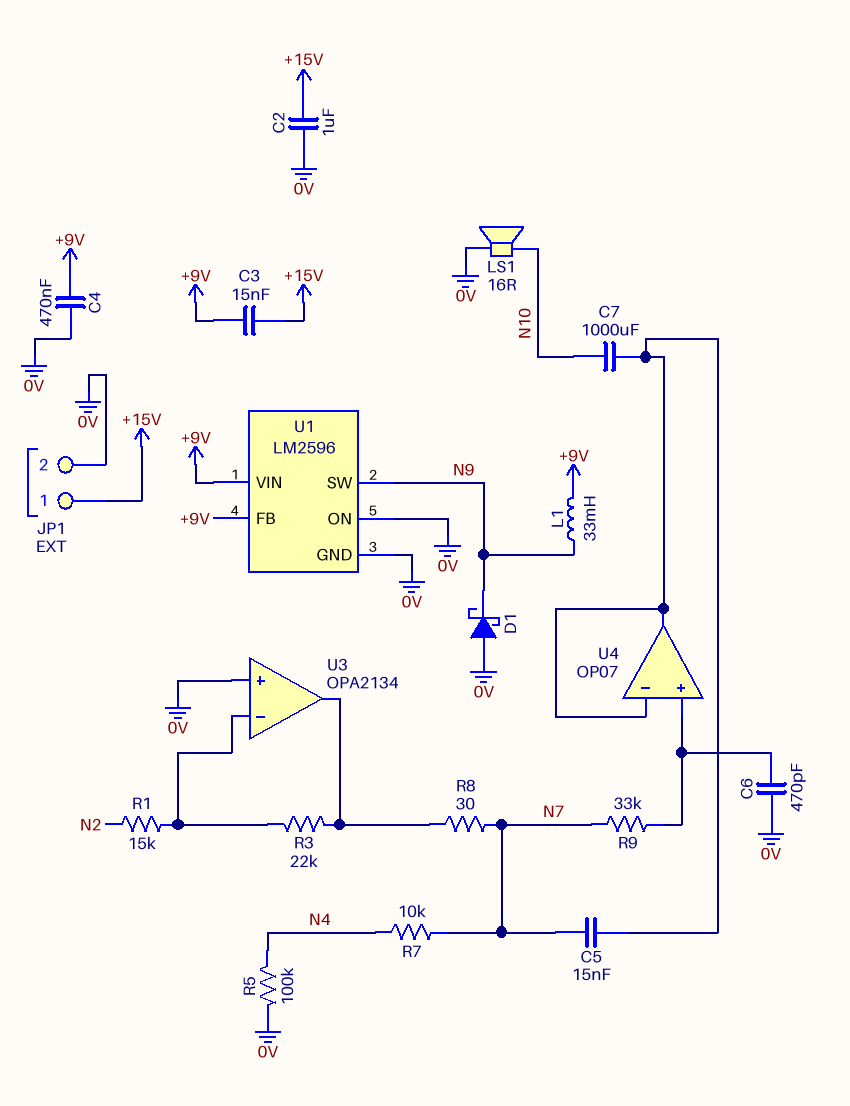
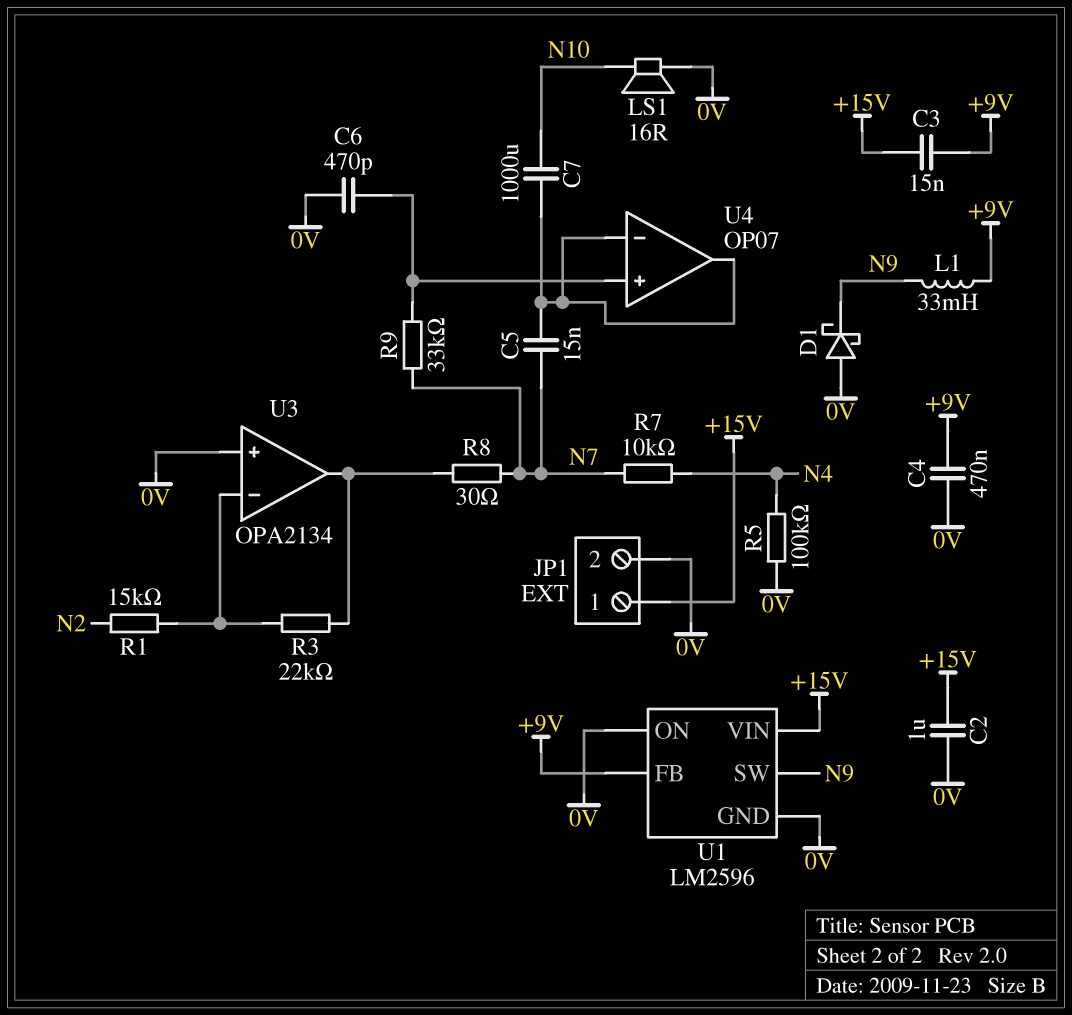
U1 pin VIN: +9V -> +15V

